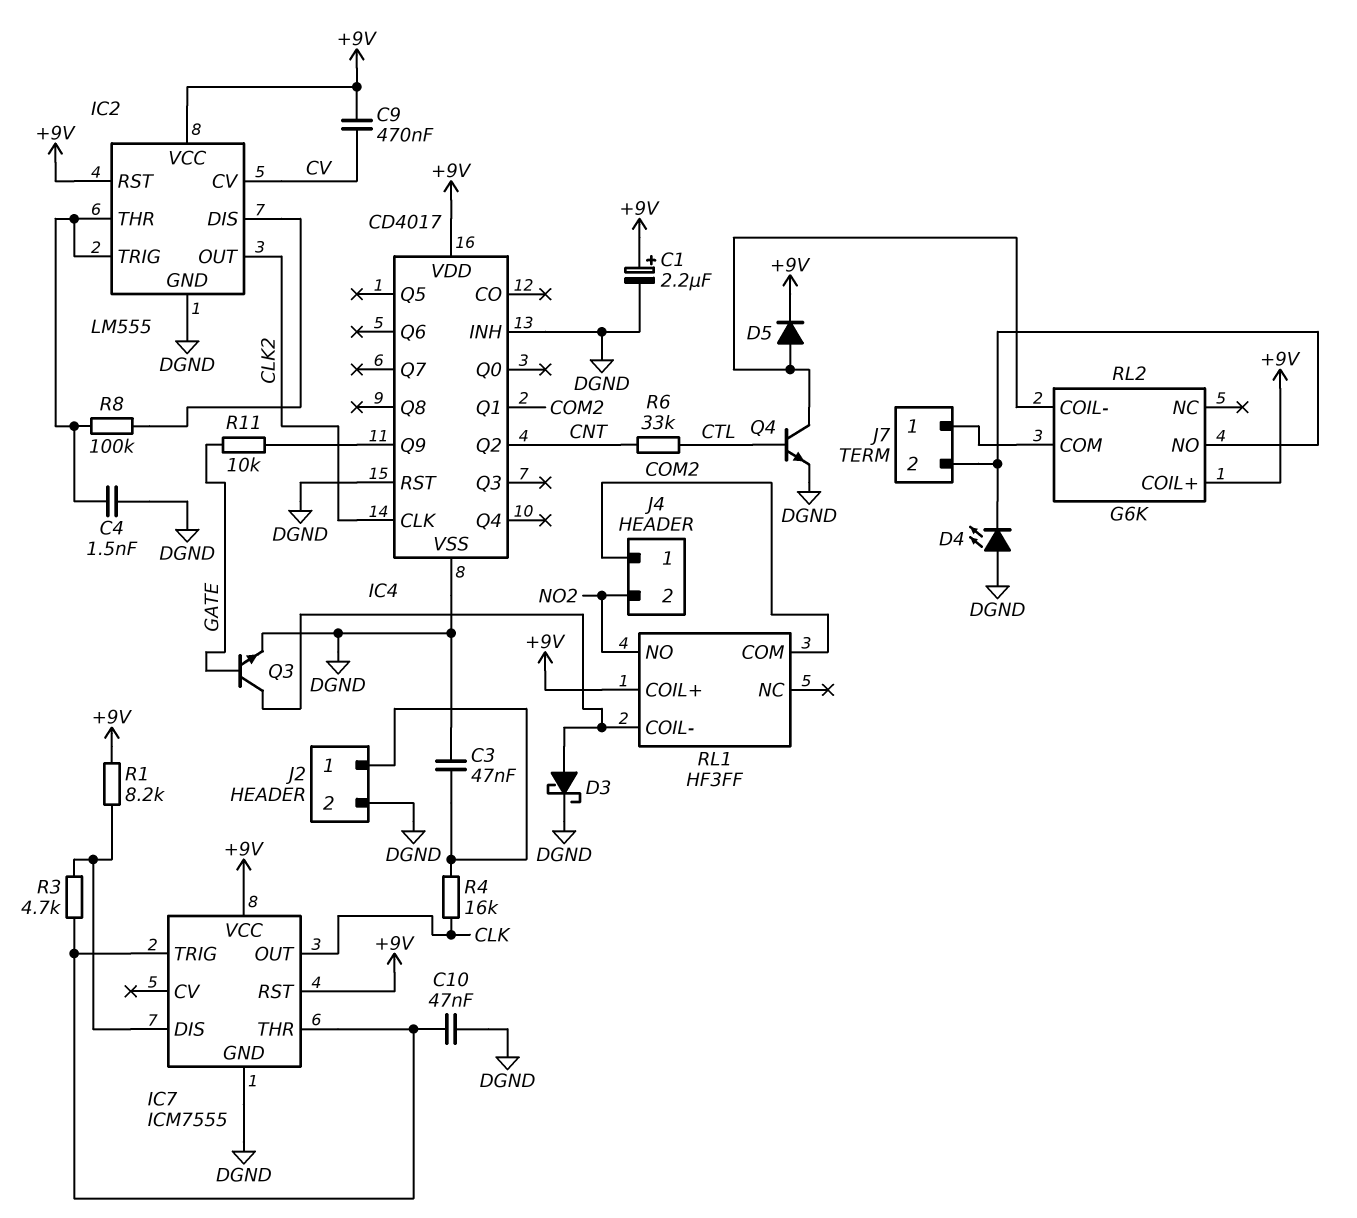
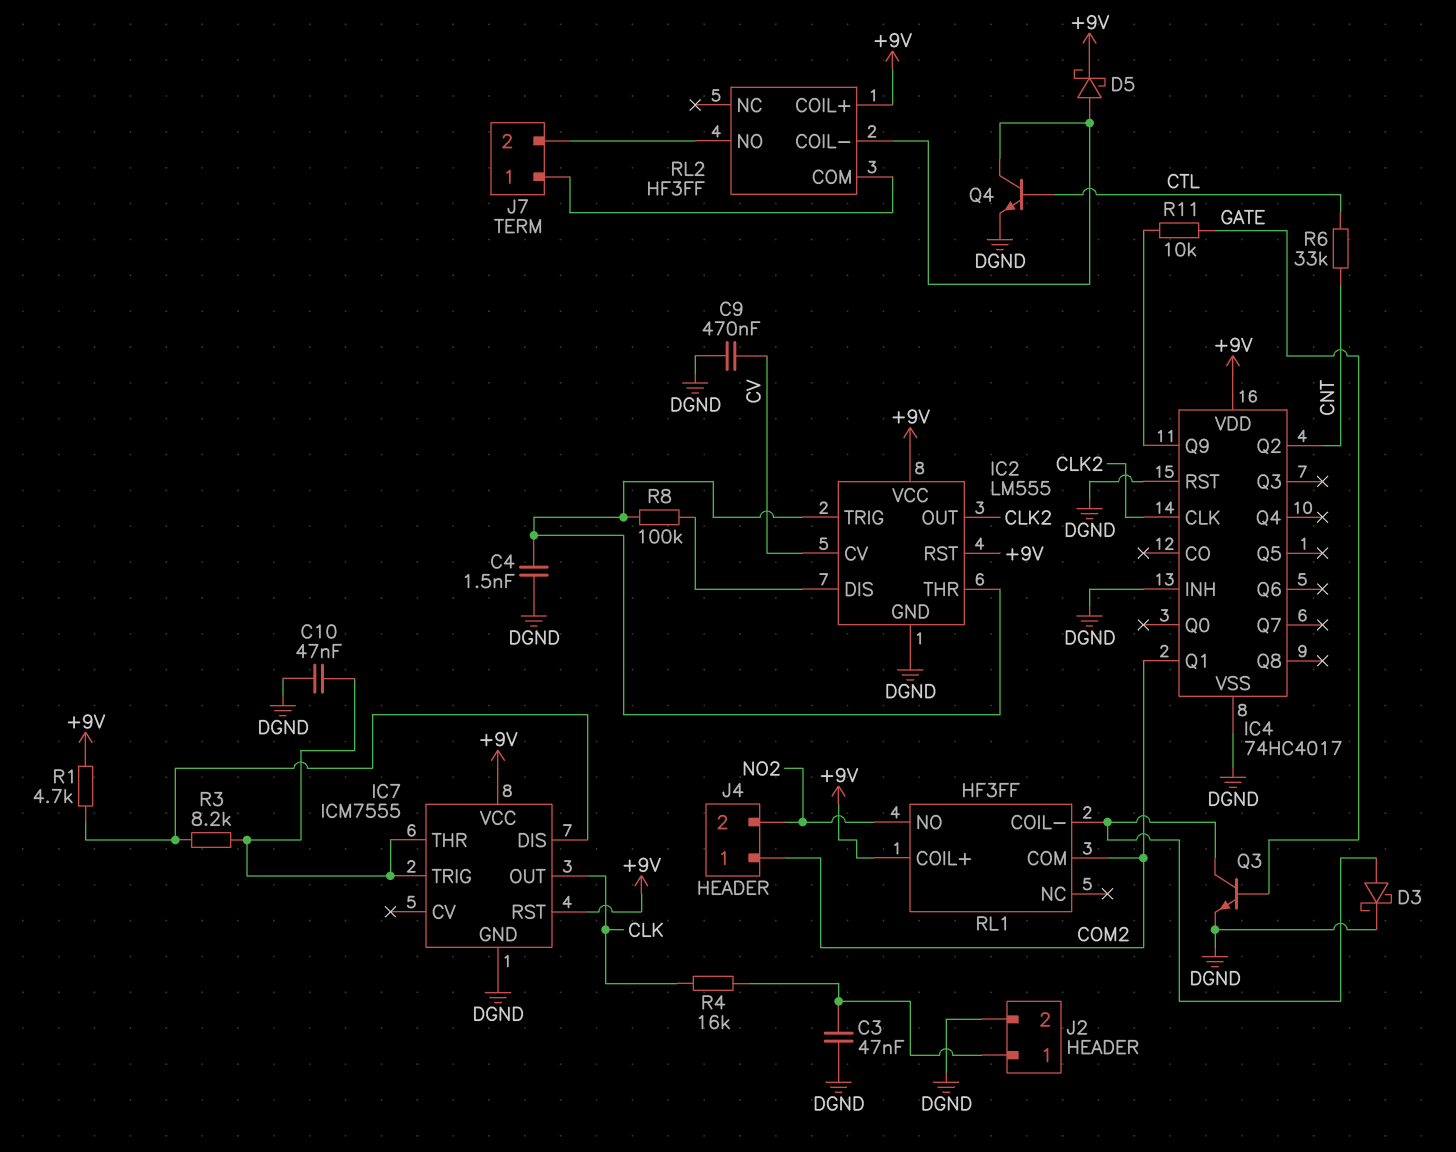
C1: 2.2uF (plus +9V, minus DGND) -> none
C9: 470nF (+9V, CV) -> 470nF (CV, DGND)
D4: LED (A DGND, K J7/2) -> none
D5: diode (A RL2/COIL-, K +9V) -> schottky (A RL2/COIL-, K +9V)
IC4: CD4017 -> 74HC4017
R1: 8.2k (+9V, IC7/DIS) -> 4.7k (+9V, IC7/DIS)
R3: 4.7k (IC7/DIS, IC7/THR) -> 8.2k (IC7/DIS, IC7/THR)
RL2: G6K -> HF3FF

